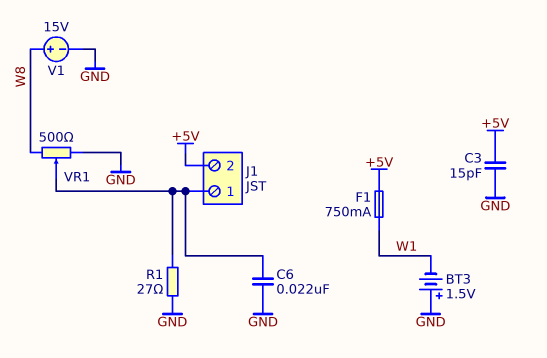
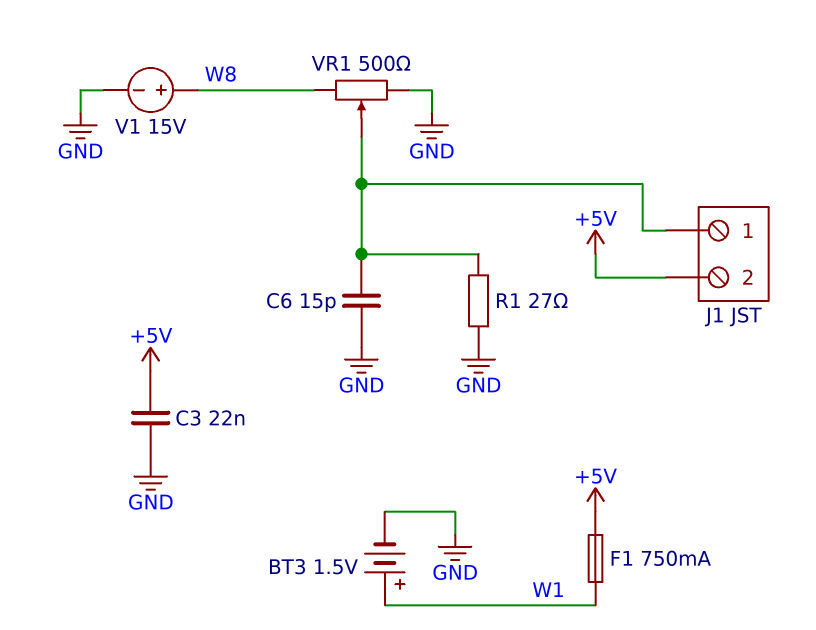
BT3: 1.5V (plus GND, minus W1) -> 1.5V (plus W1, minus GND)
C3: 15pF (+5V, GND) -> 22nF (+5V, GND)
C6: 22nF (GND, J1/1) -> 15pF (GND, J1/1)

